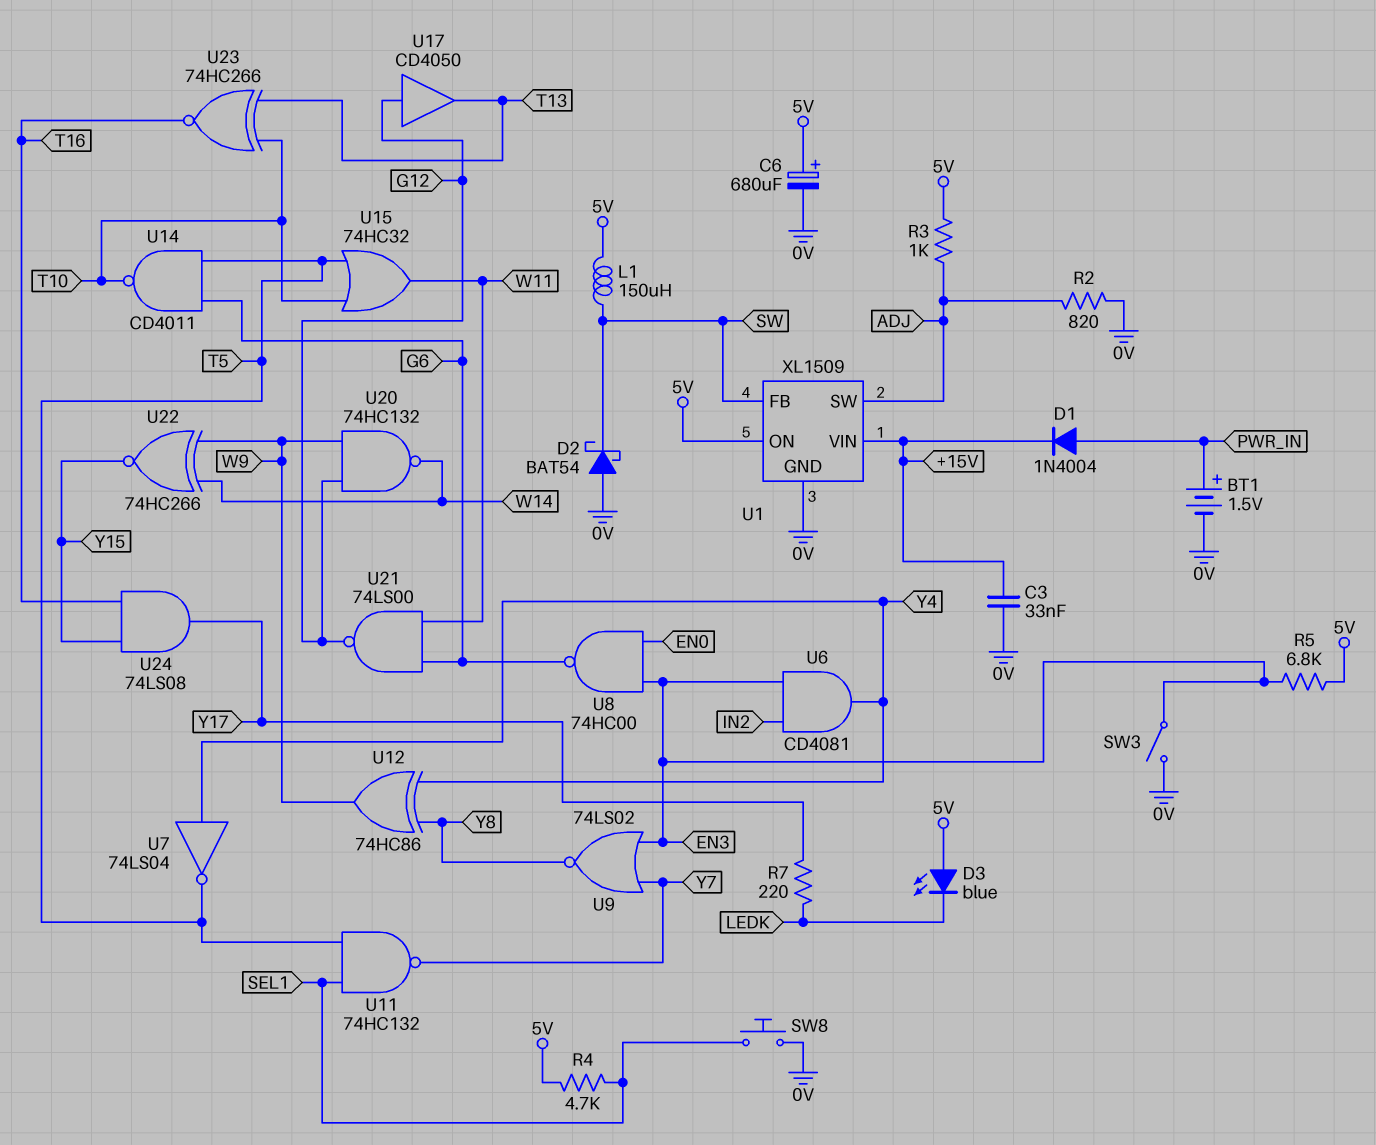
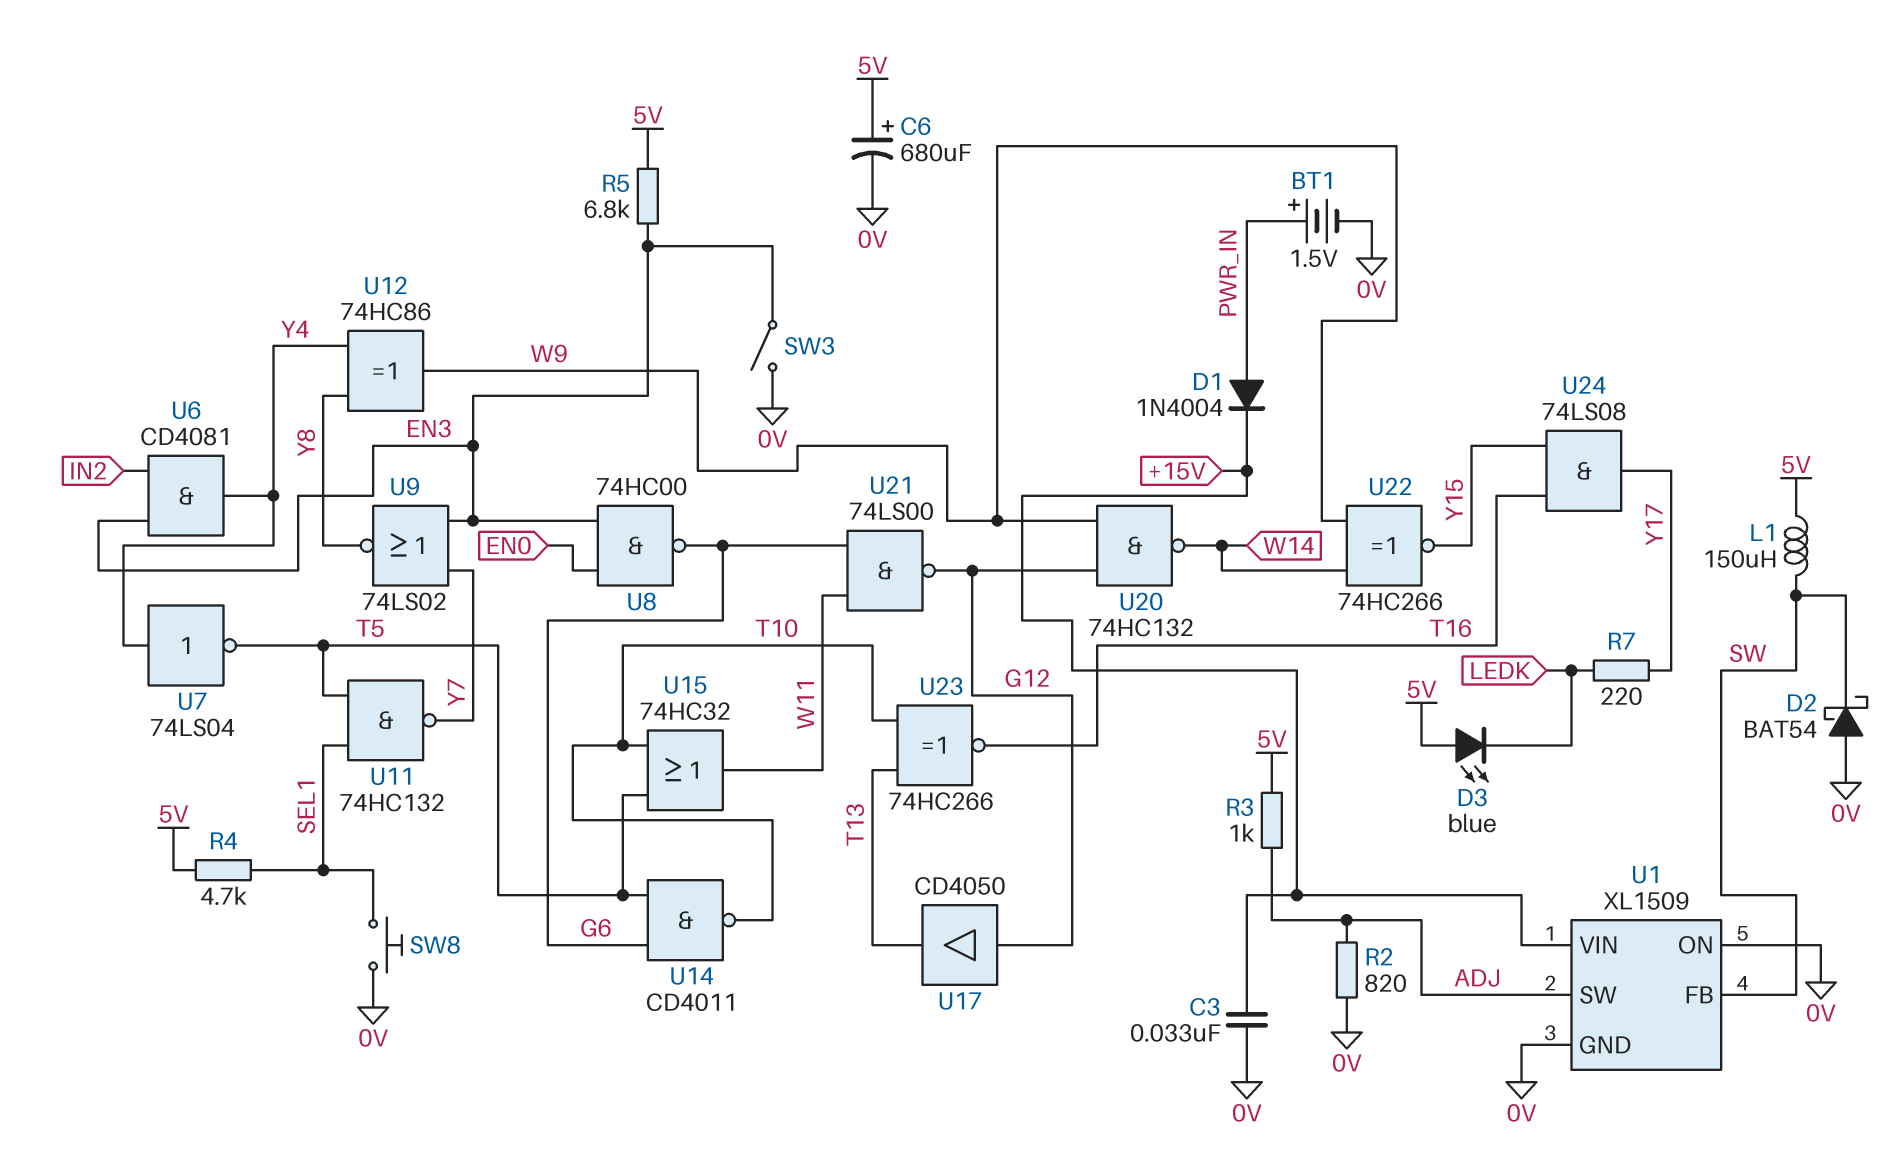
U1 pin ON: 5V -> 0V

